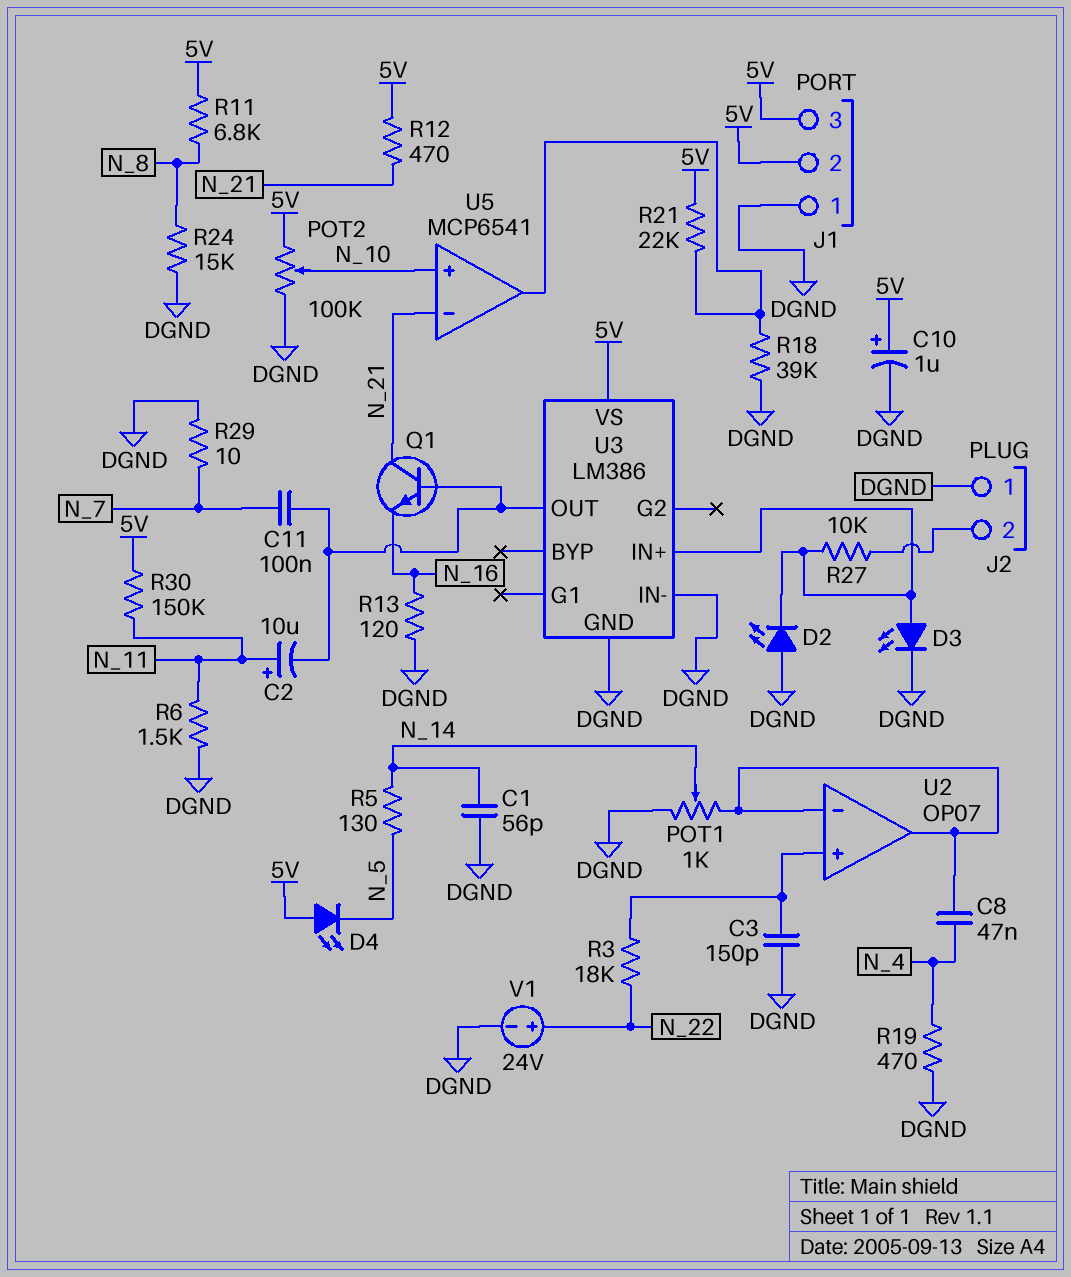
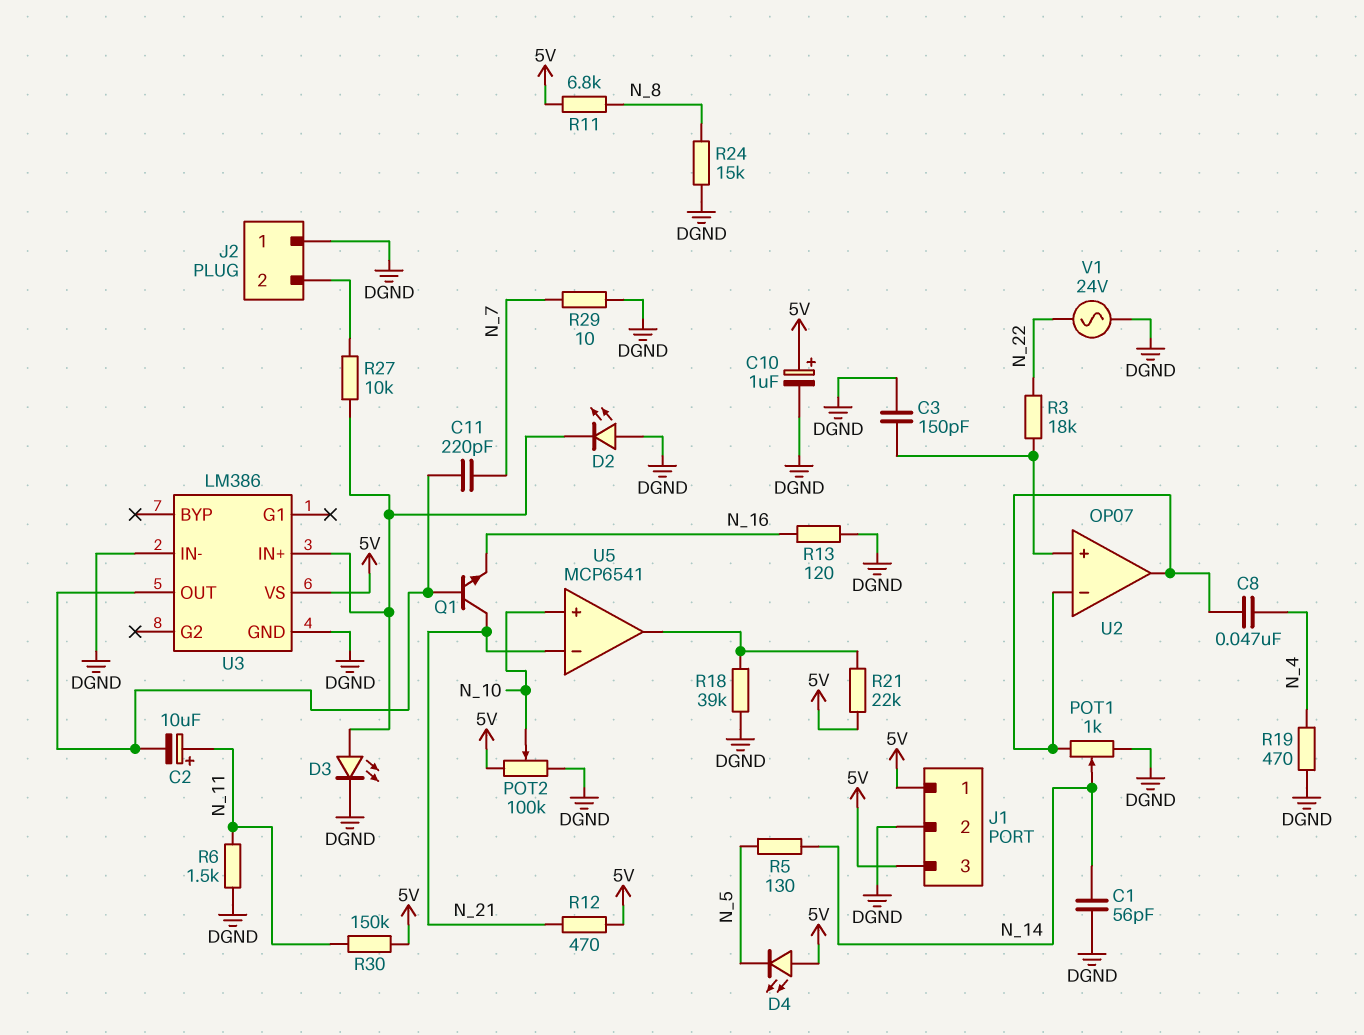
C11: 100nF (N_7, U3/OUT) -> 220pF (N_7, U3/OUT)
J1 pin 1: DGND -> 5V
J1 pin 2: 5V -> DGND
V1: 24V (plus N_22, minus DGND) -> AC 24V (DGND, N_22)

